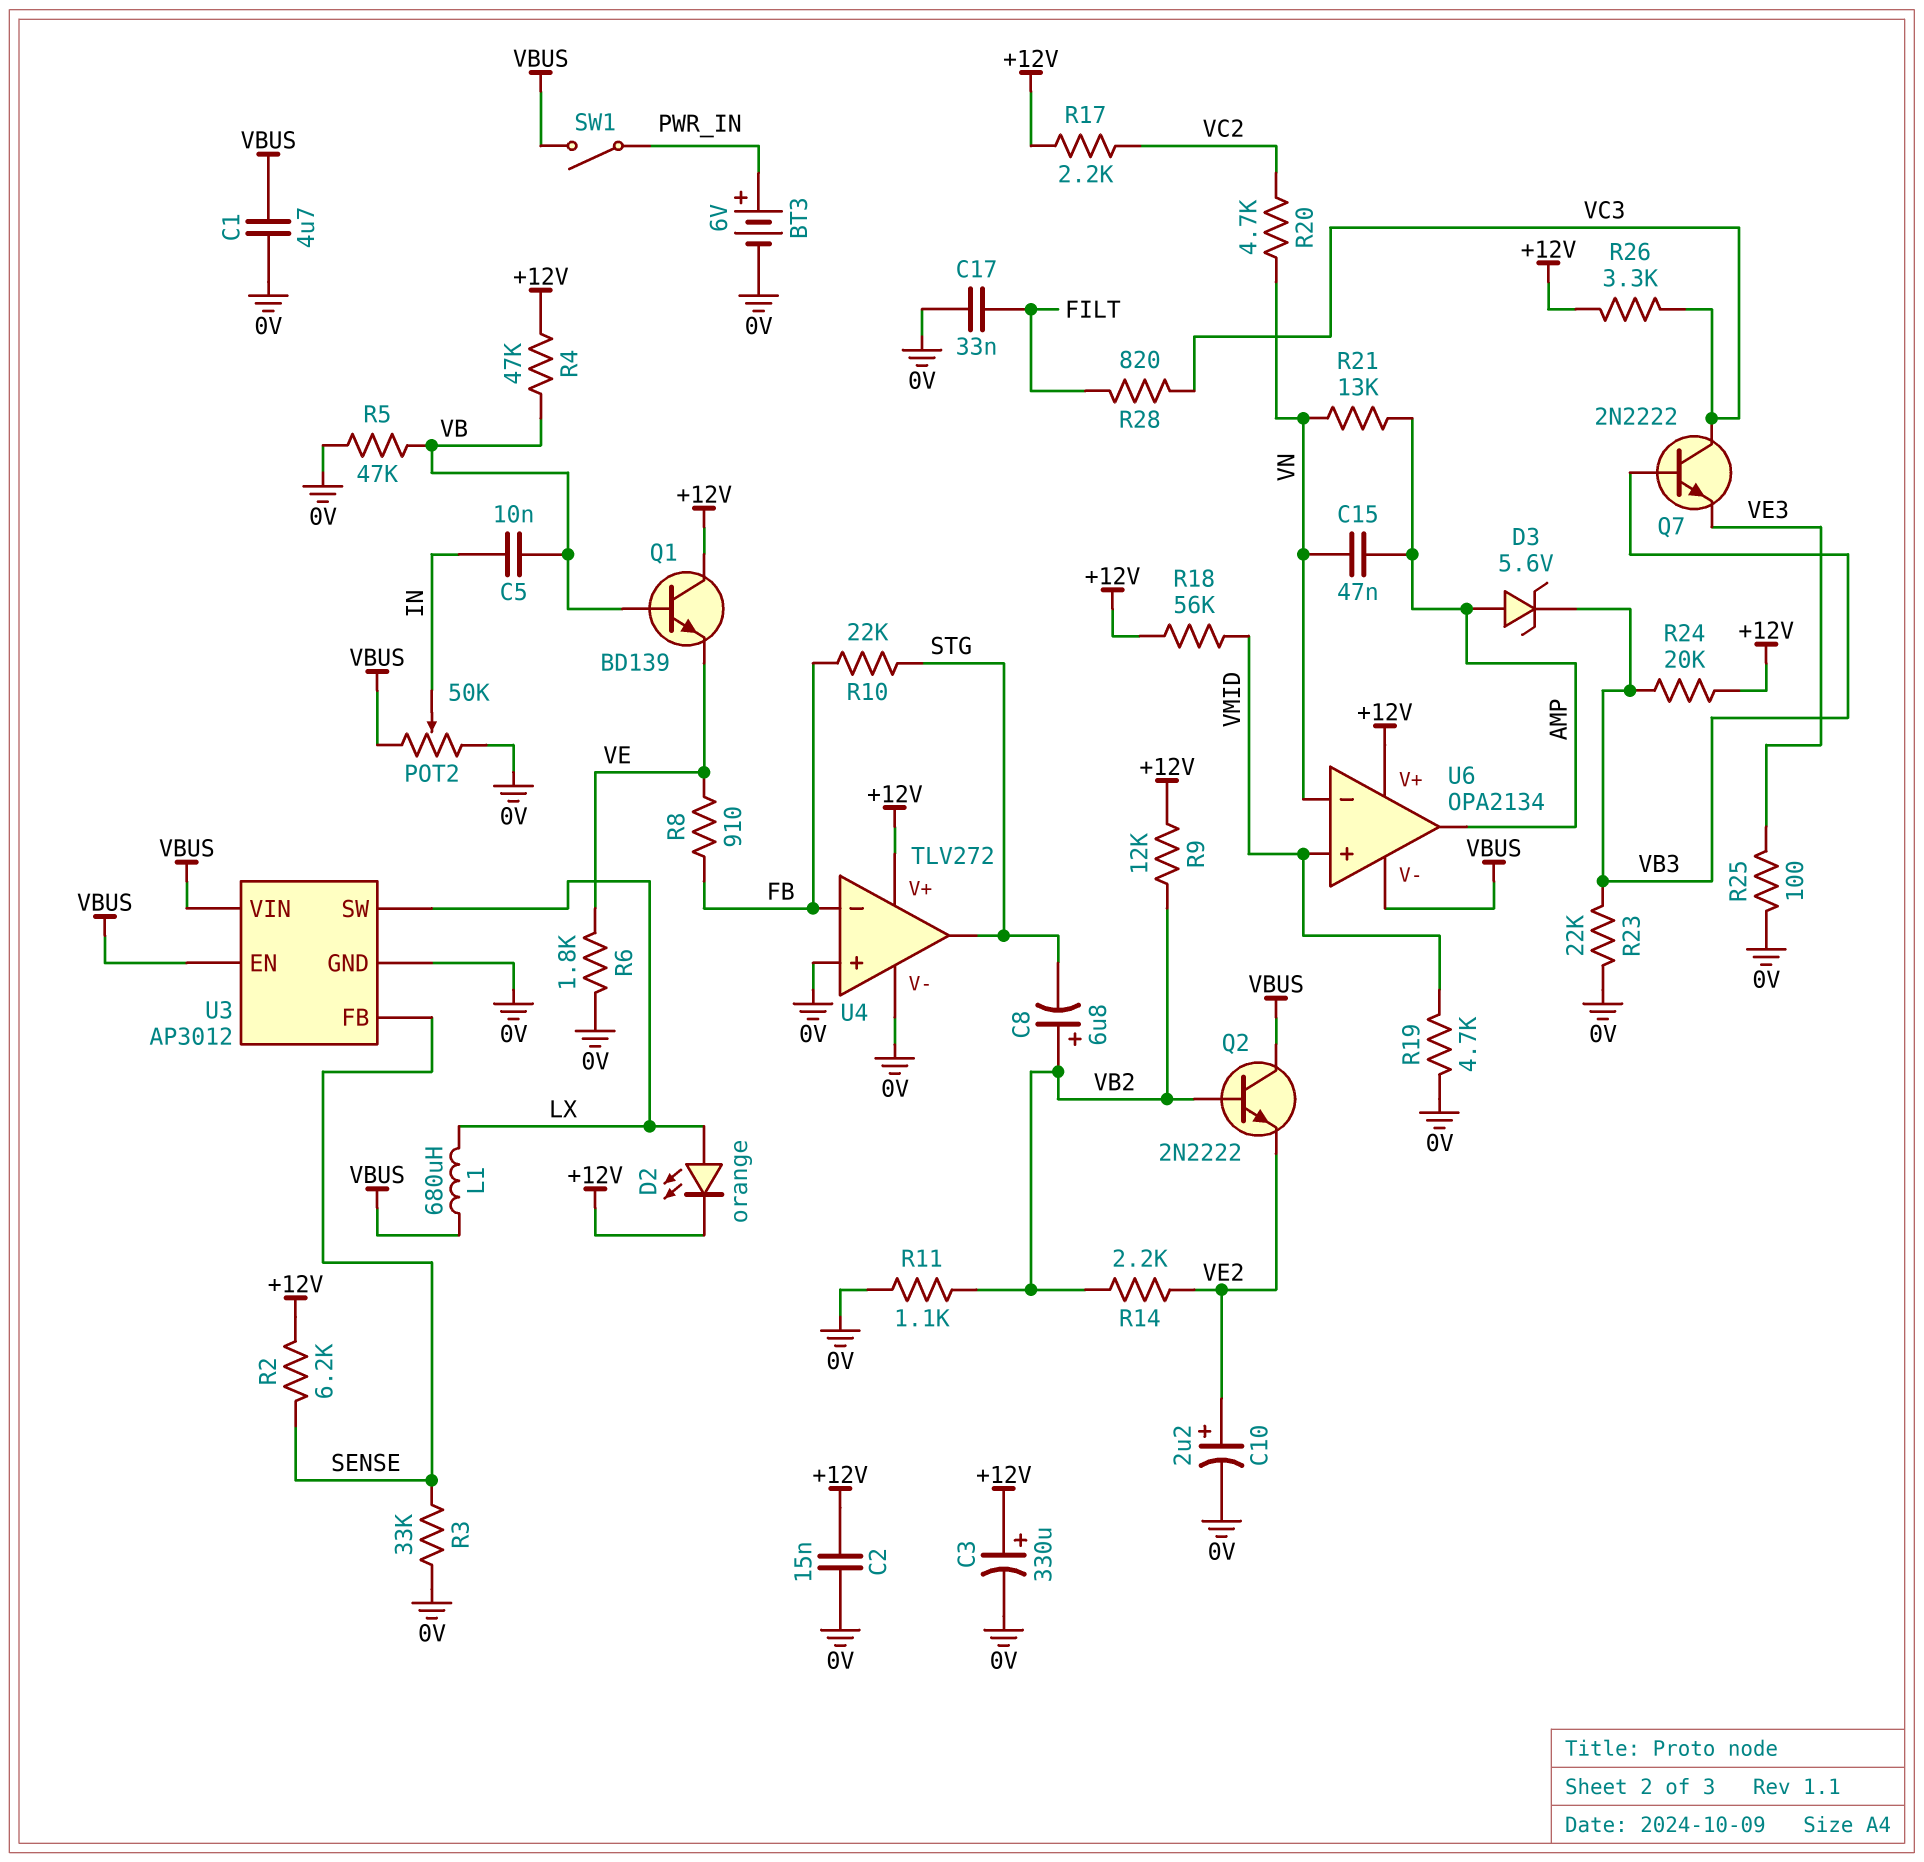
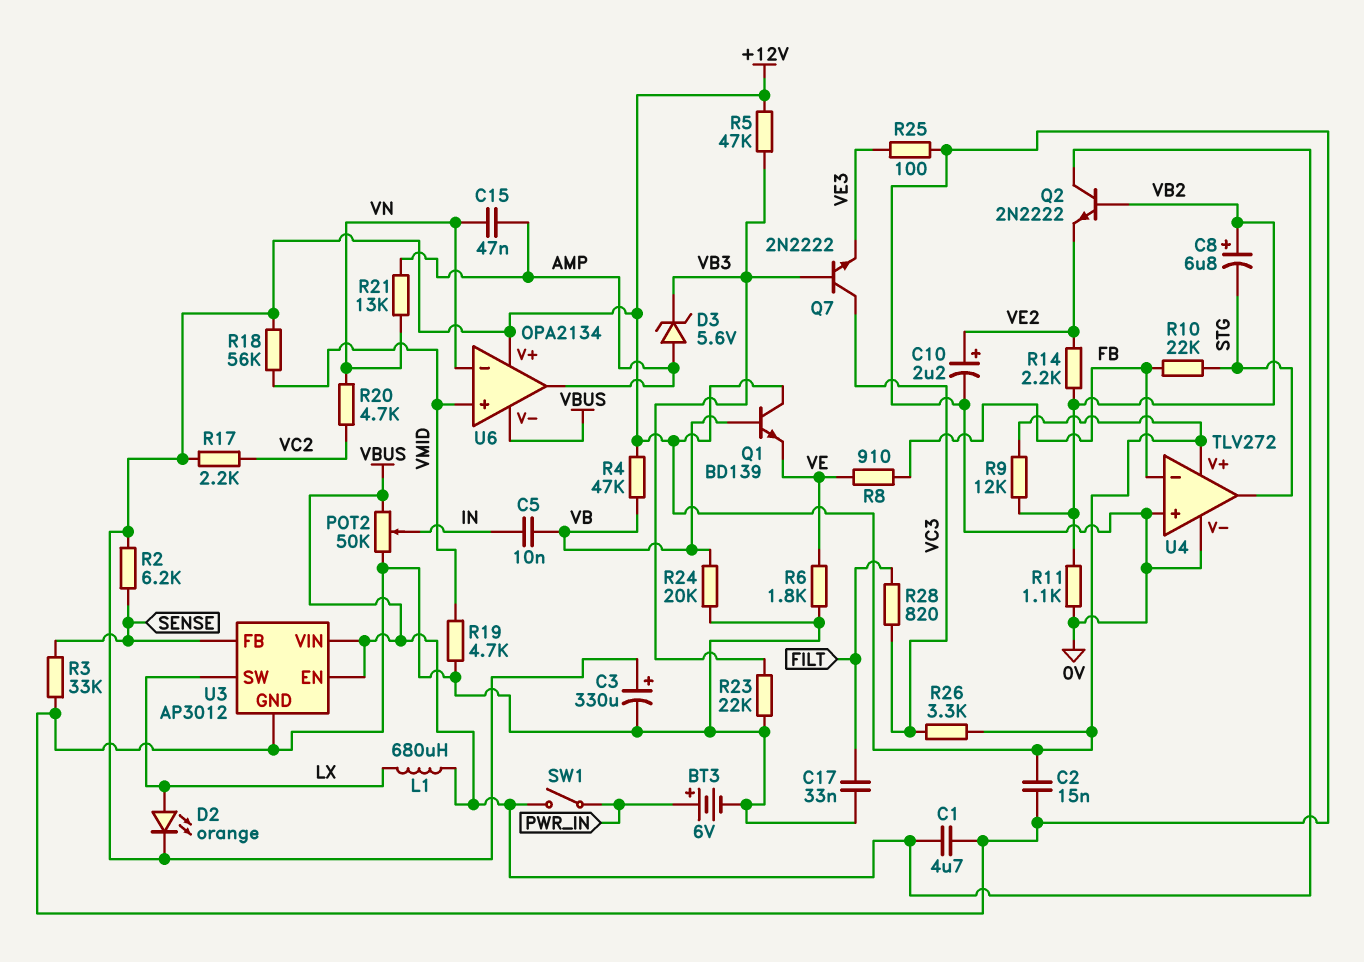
R5: 47k (0V, VB) -> 47k (+12V, VB3)
R24: 20k (+12V, VB3) -> 20k (0V, VB)

